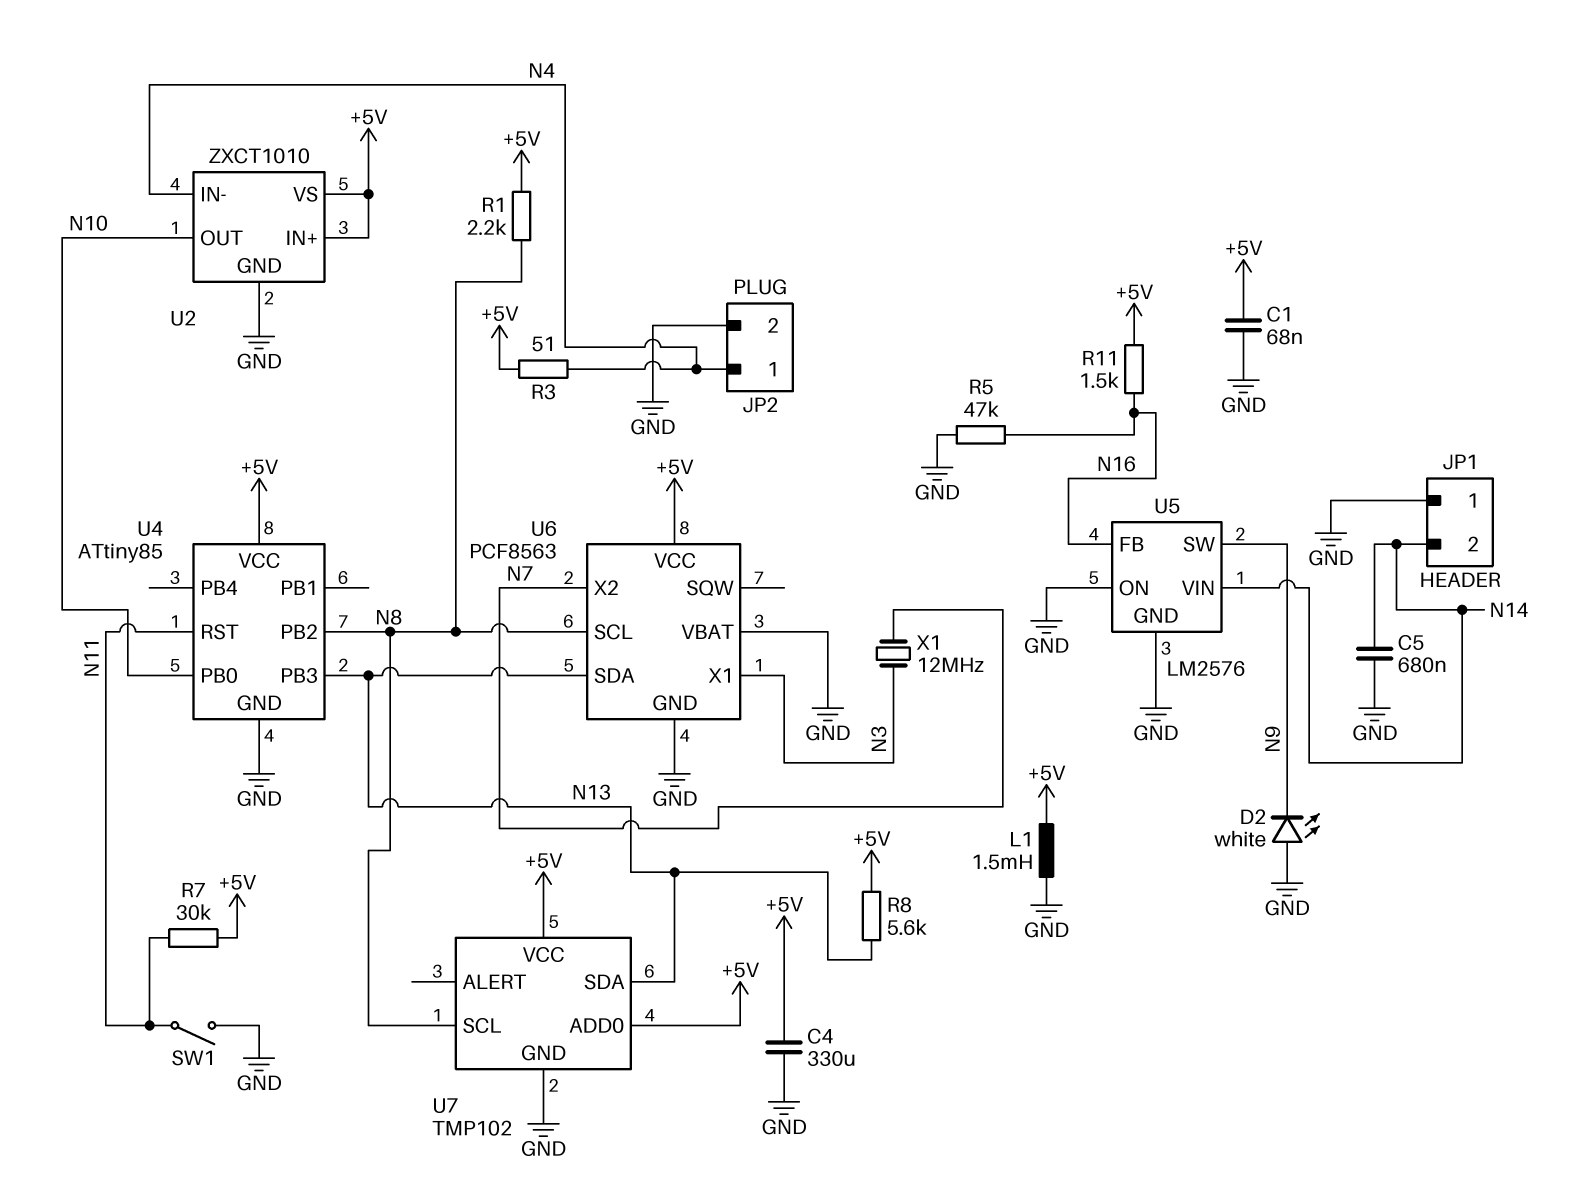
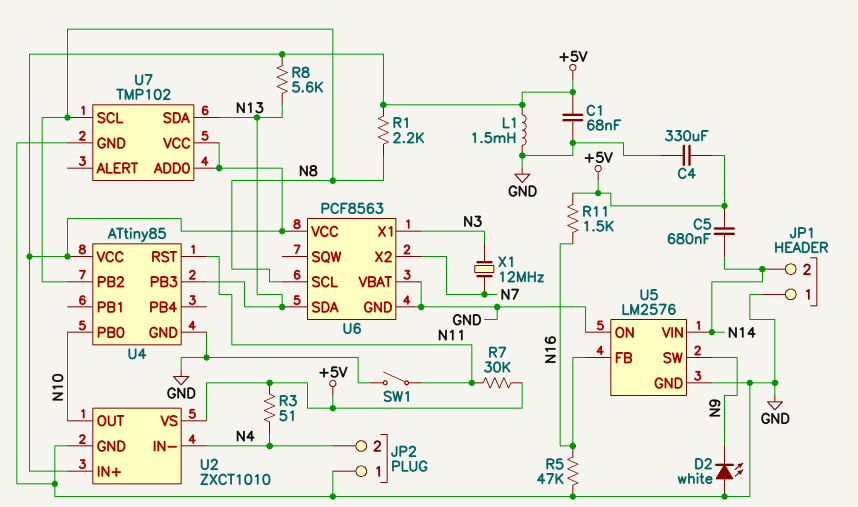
C5: 680nF (GND, N14) -> 680nF (+5V, N14)
JP2 pin 1: N4 -> GND
JP2 pin 2: GND -> N4

